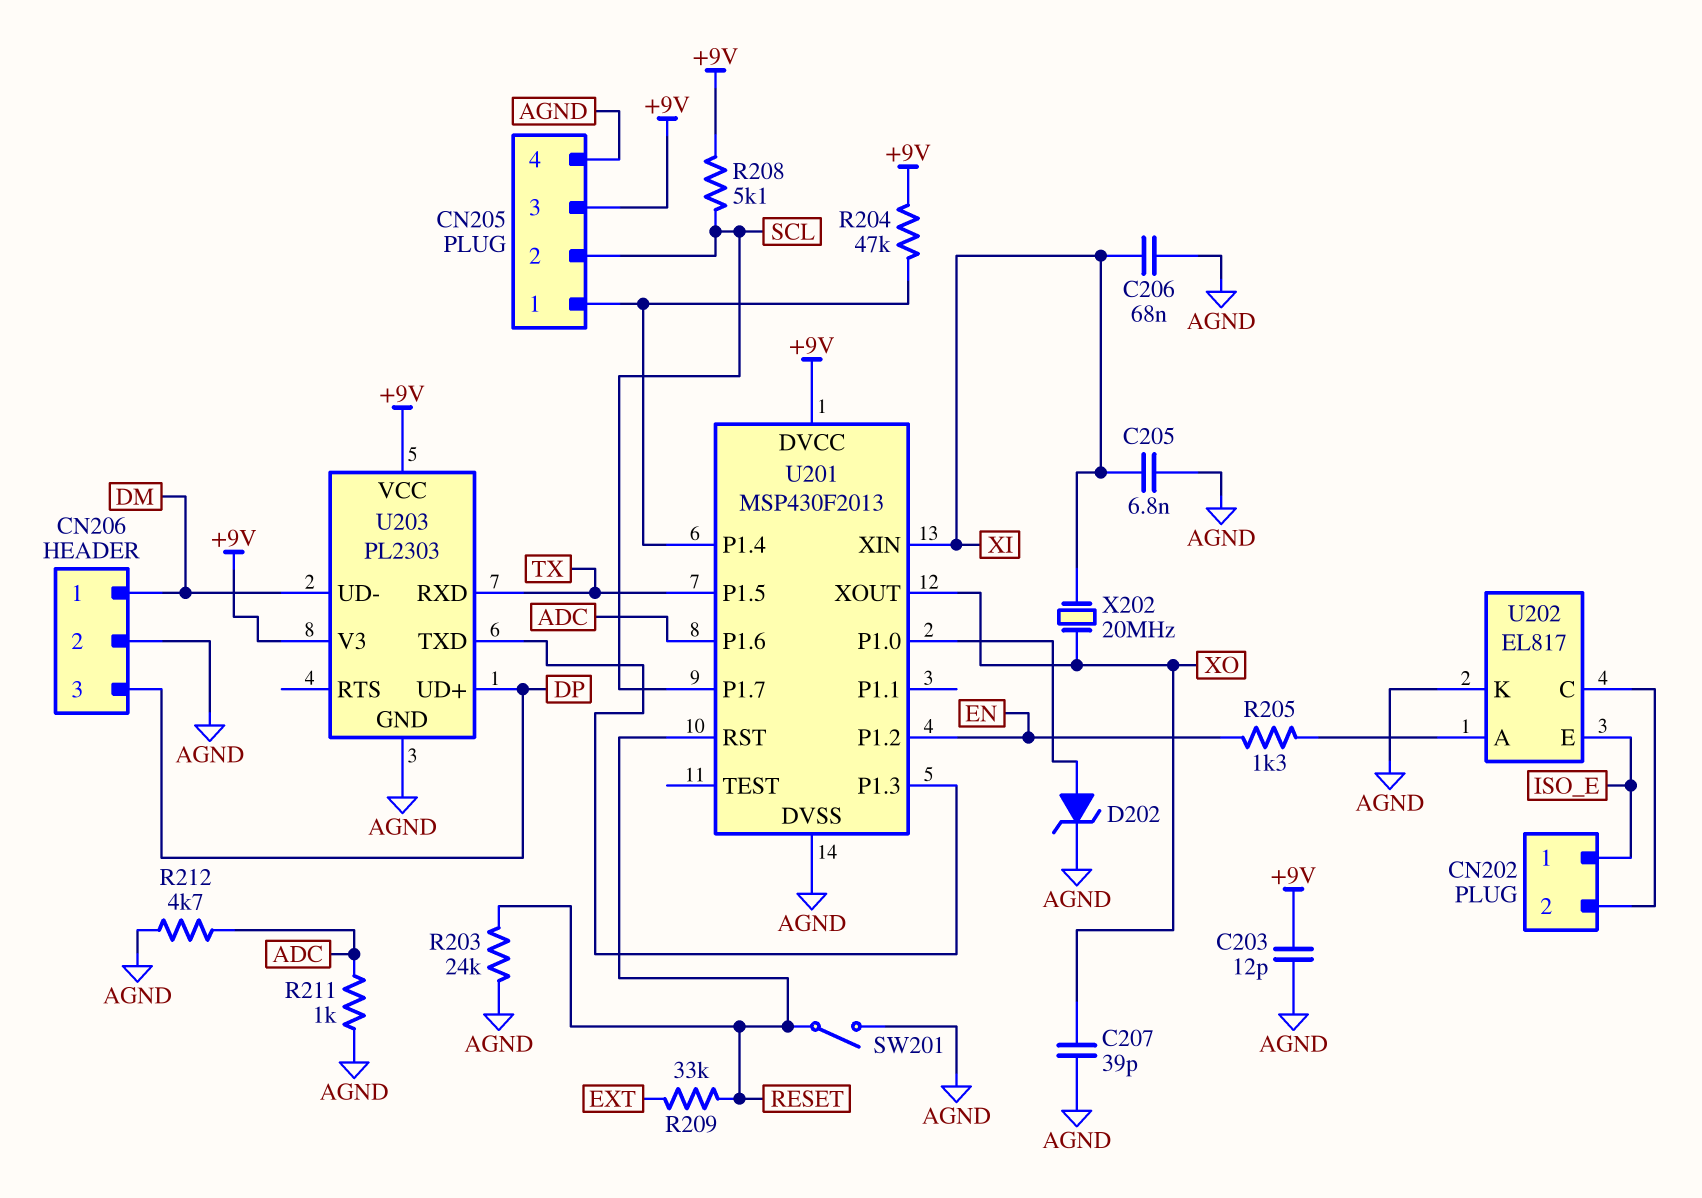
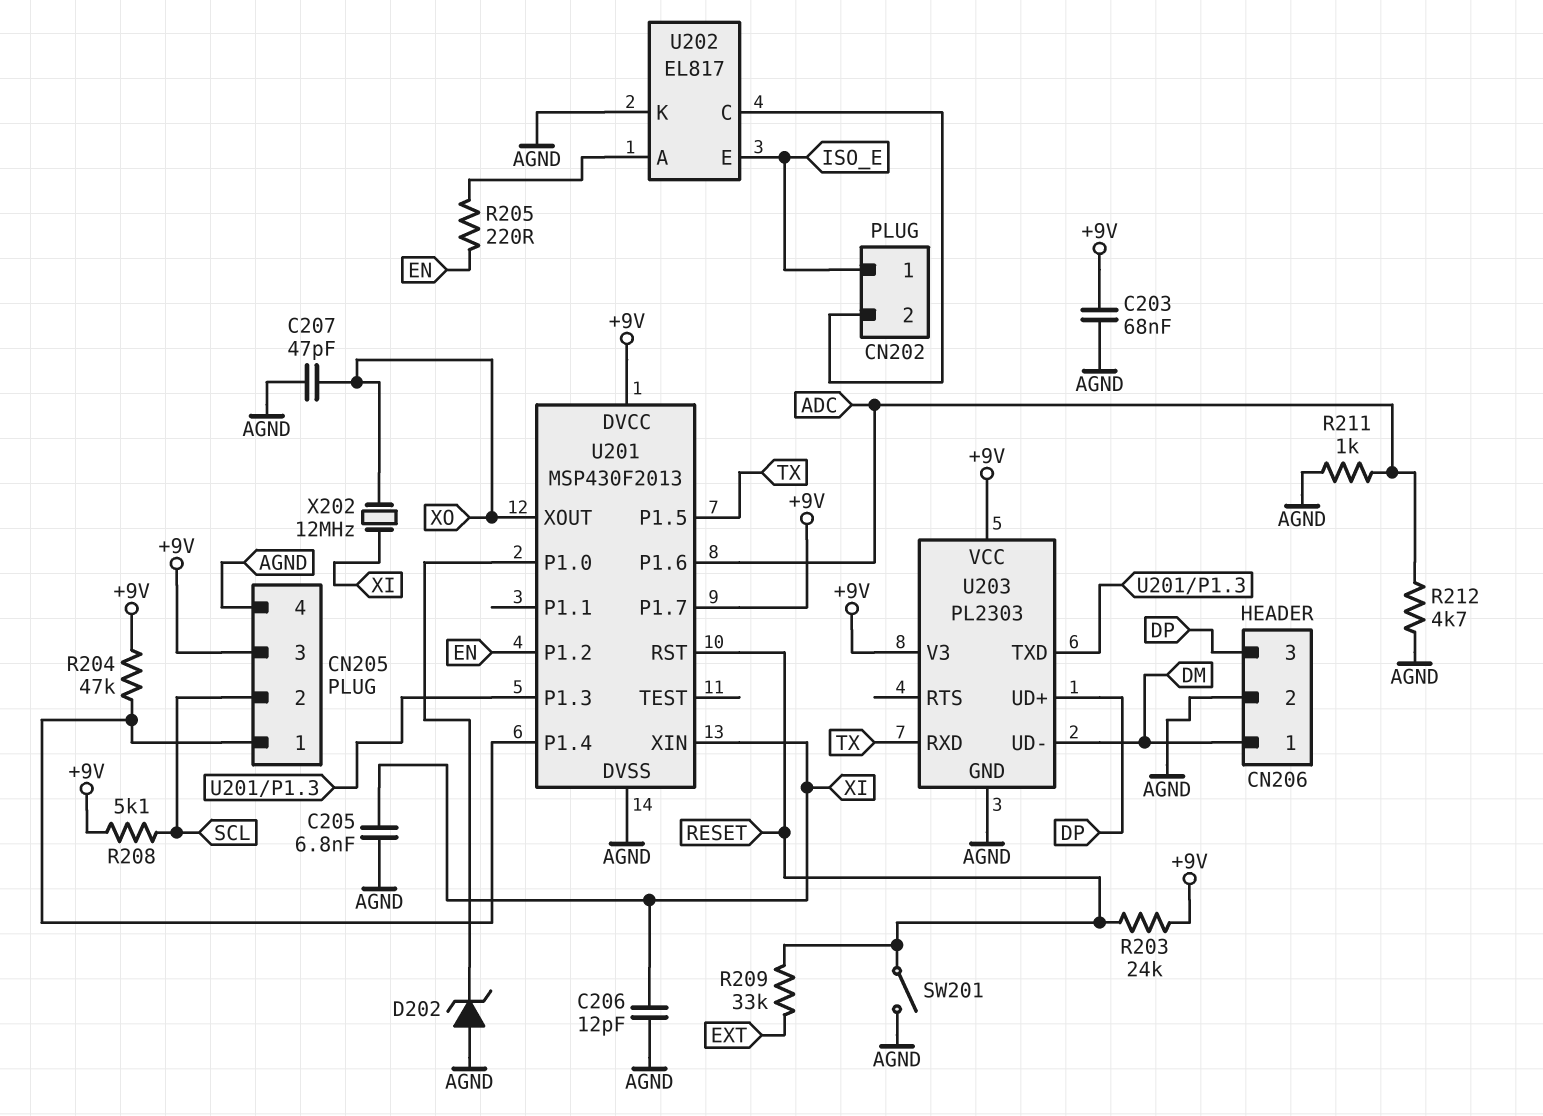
C203: 12pF (+9V, AGND) -> 68nF (+9V, AGND)
C206: 68nF (AGND, XI) -> 12pF (AGND, XI)
C207: 39pF (AGND, XO) -> 47pF (AGND, XO)
D202: zener (A U201/P1.0, K AGND) -> zener (A AGND, K U201/P1.0)
R203: 24k (AGND, RESET) -> 24k (+9V, RESET)
R205: 1.3k (EN, U202/A) -> 220 (EN, U202/A)
U201 pin P1.7: SCL -> +9V
X202: 20MHz (XI, XO) -> 12MHz (XI, XO)

